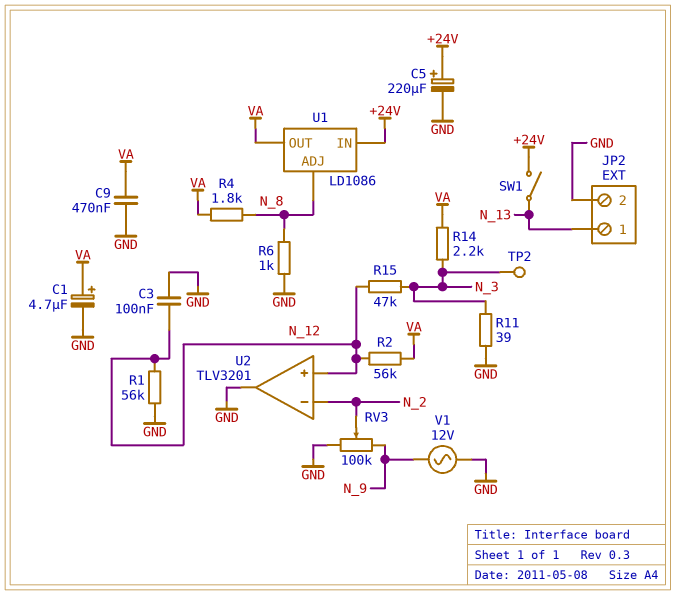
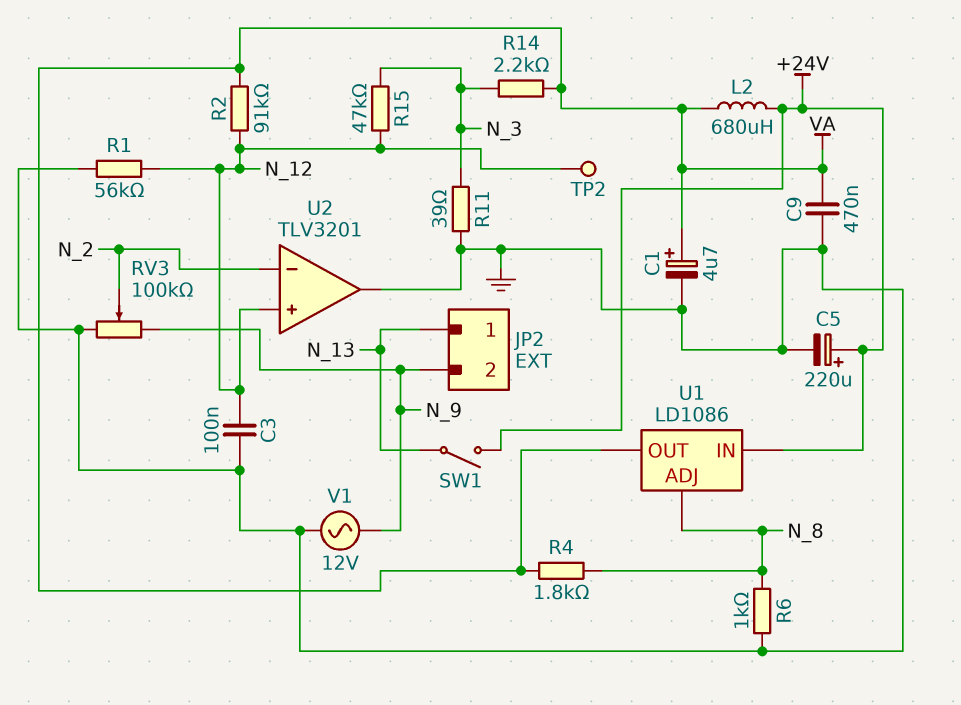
JP2 pin 2: GND -> N_9
L2: none -> 680uH (+24V, VA)
R2: 56k (N_12, VA) -> 91k (N_12, VA)
TP2: test point (N_3) -> test point (N_12)

